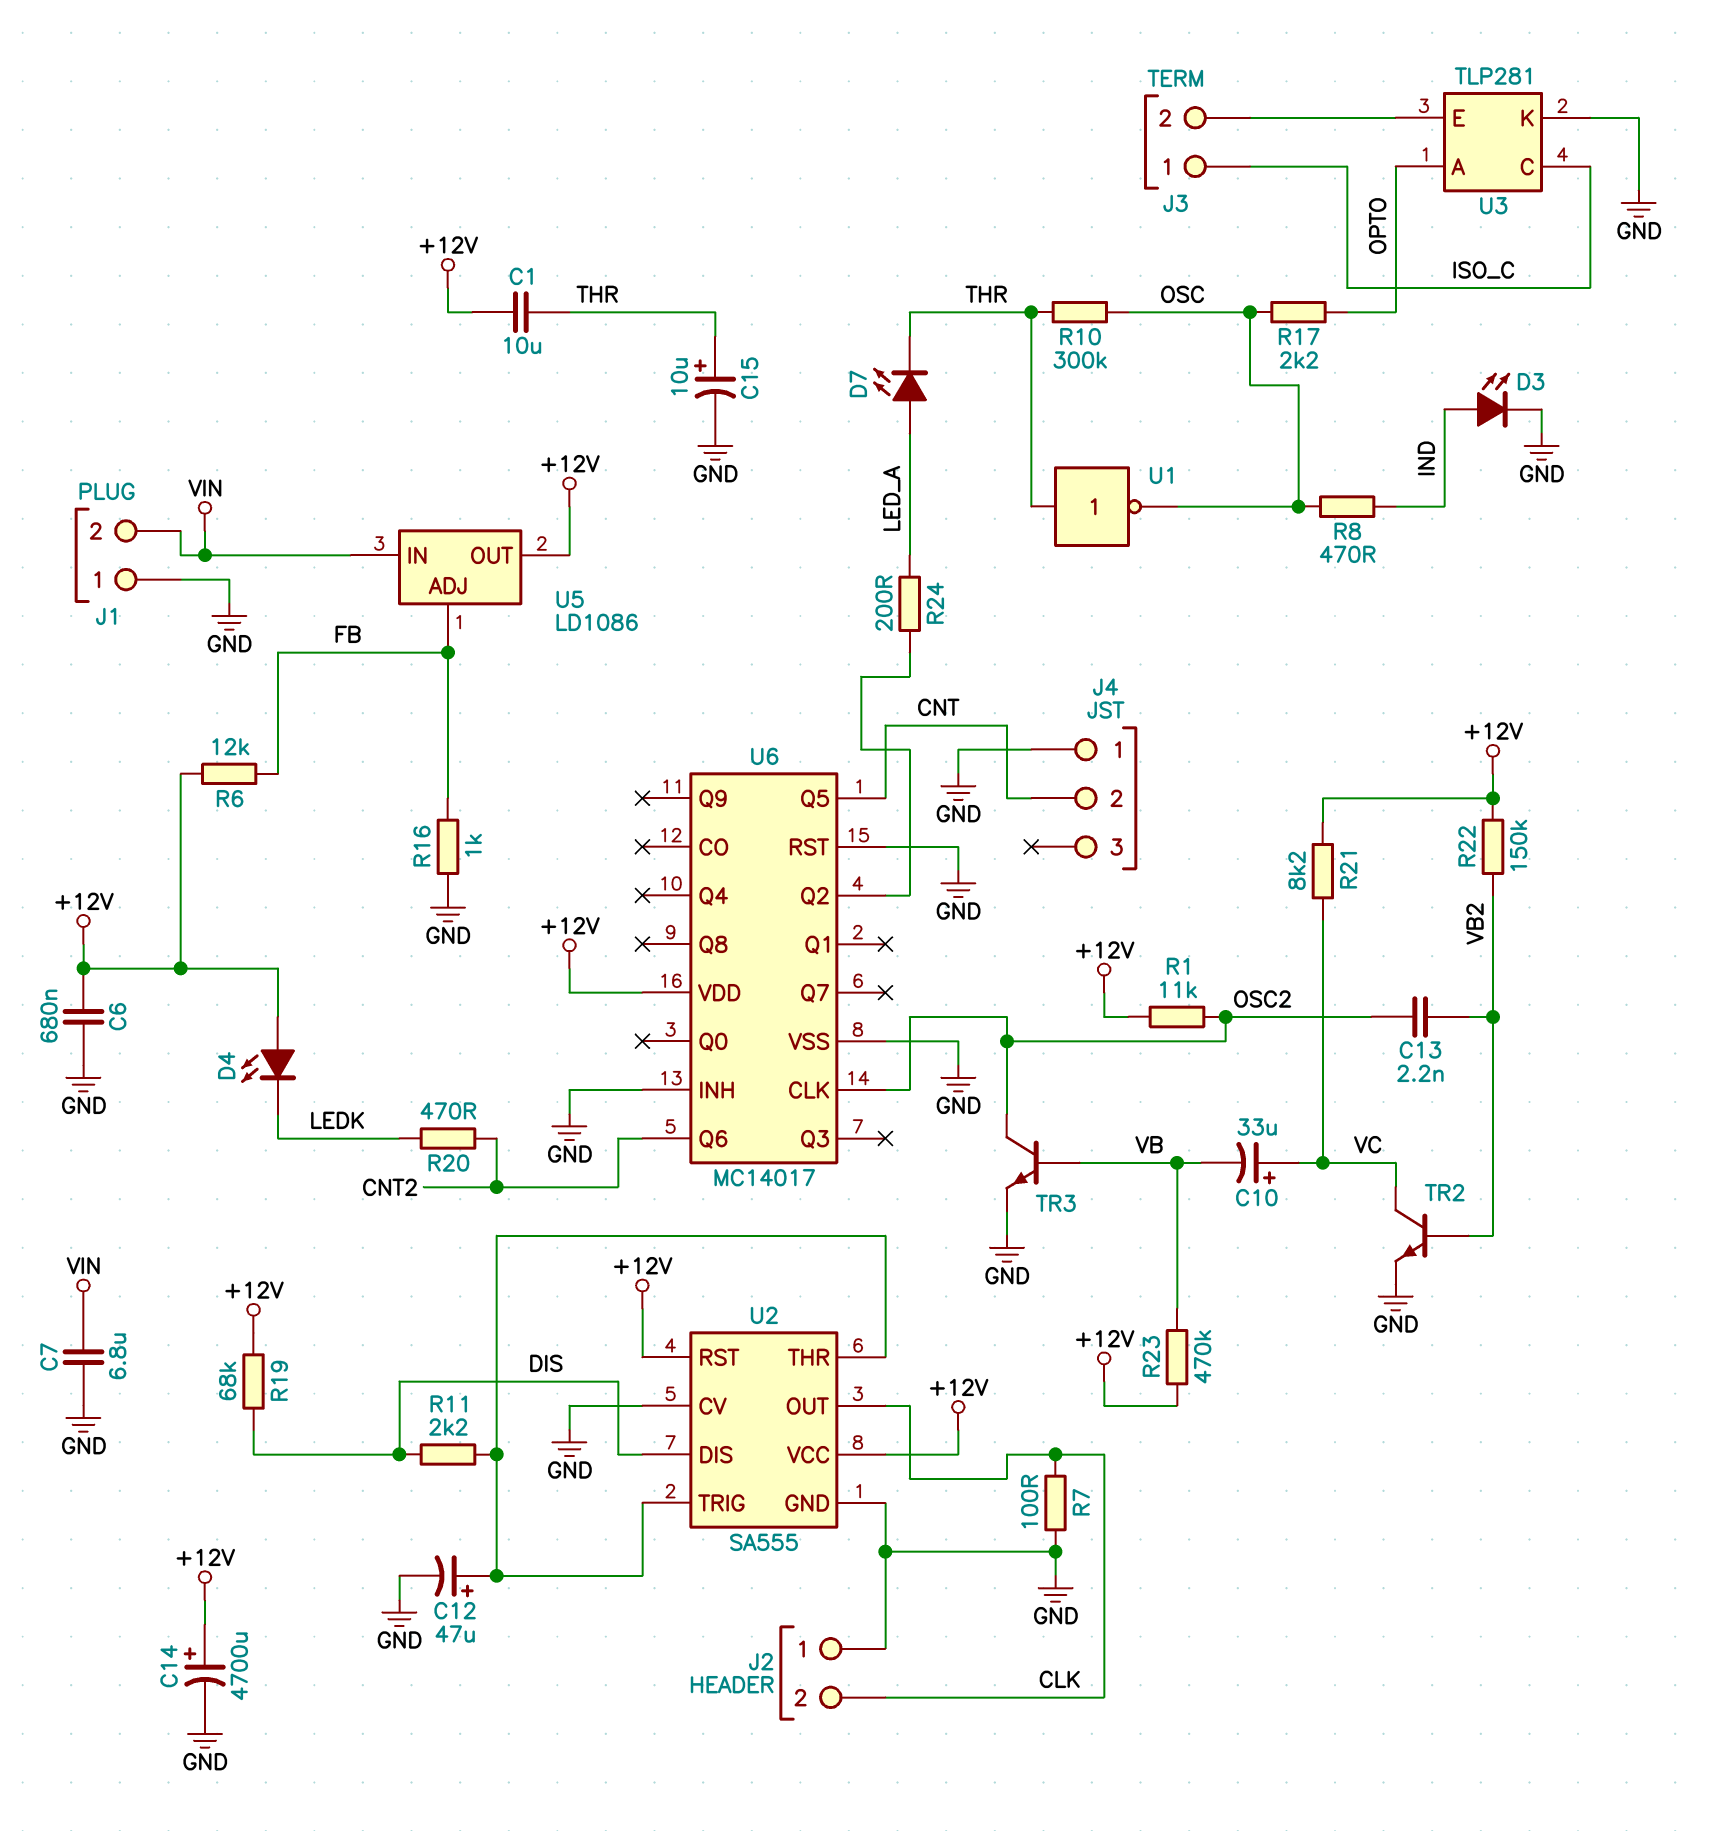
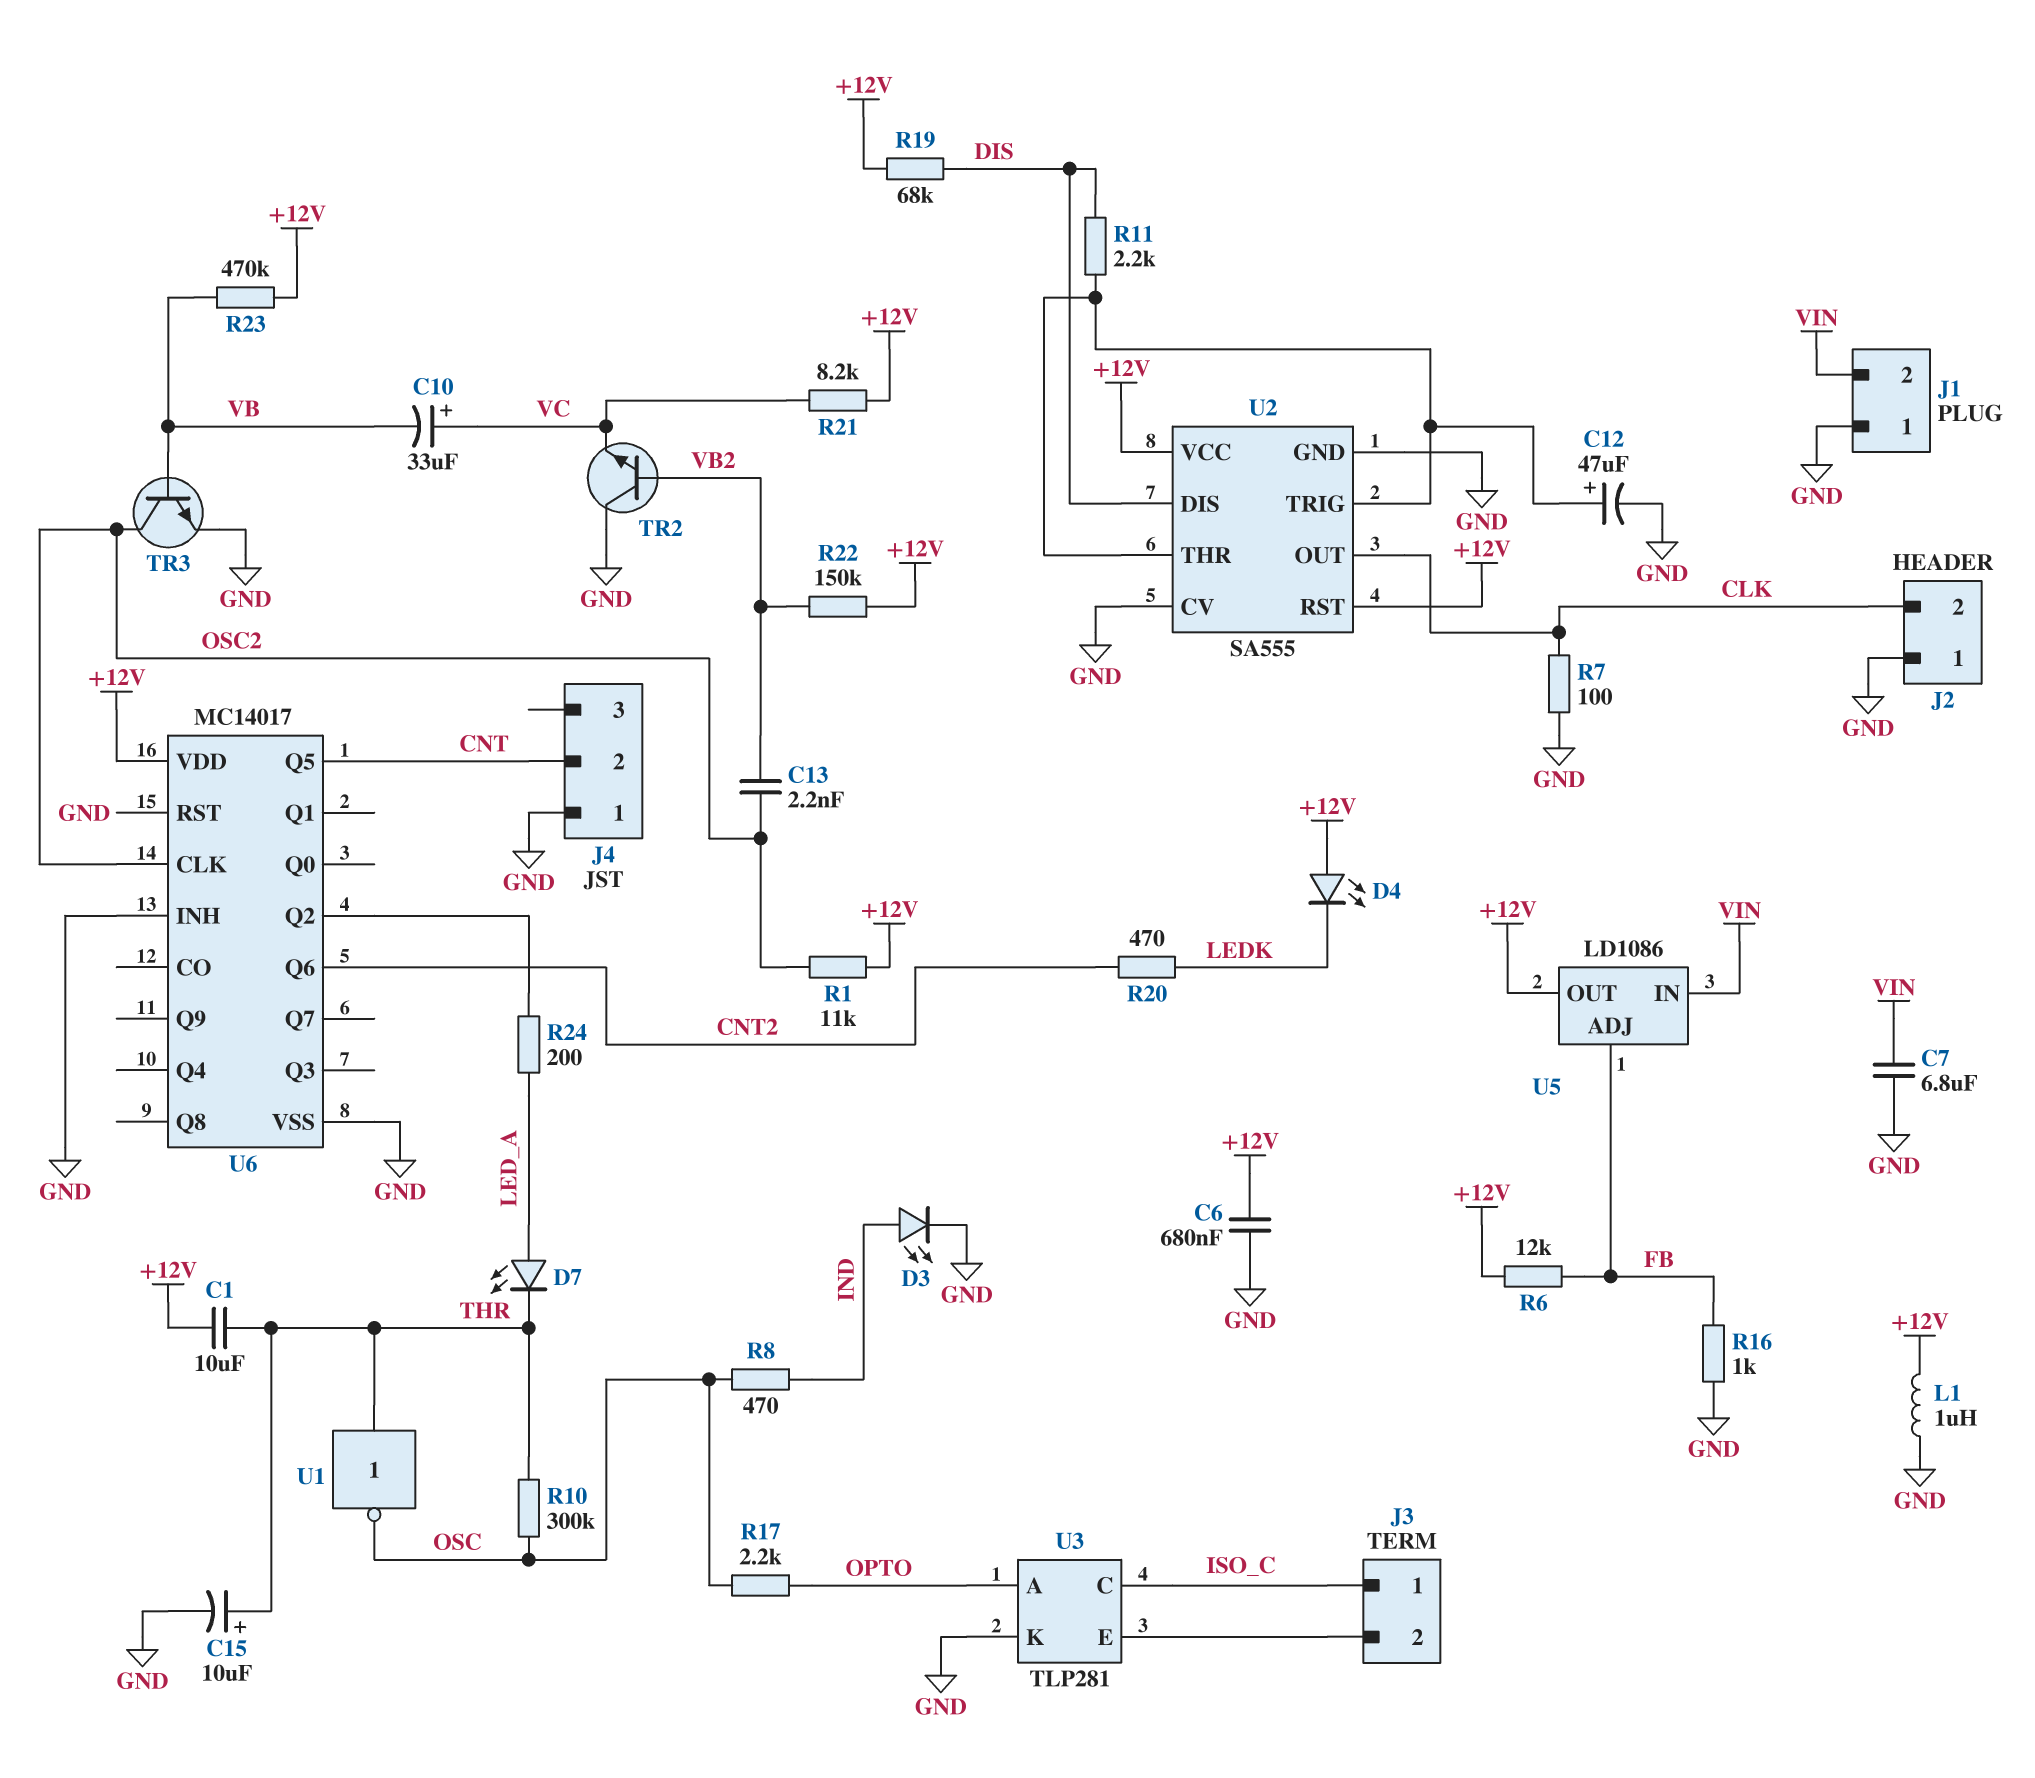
C14: 4700uF (plus +12V, minus GND) -> none
L1: none -> 1uH (+12V, GND)
TR2: NPN (B VB2, C VC, E GND) -> NPN (B VB2, C GND, E VC)

